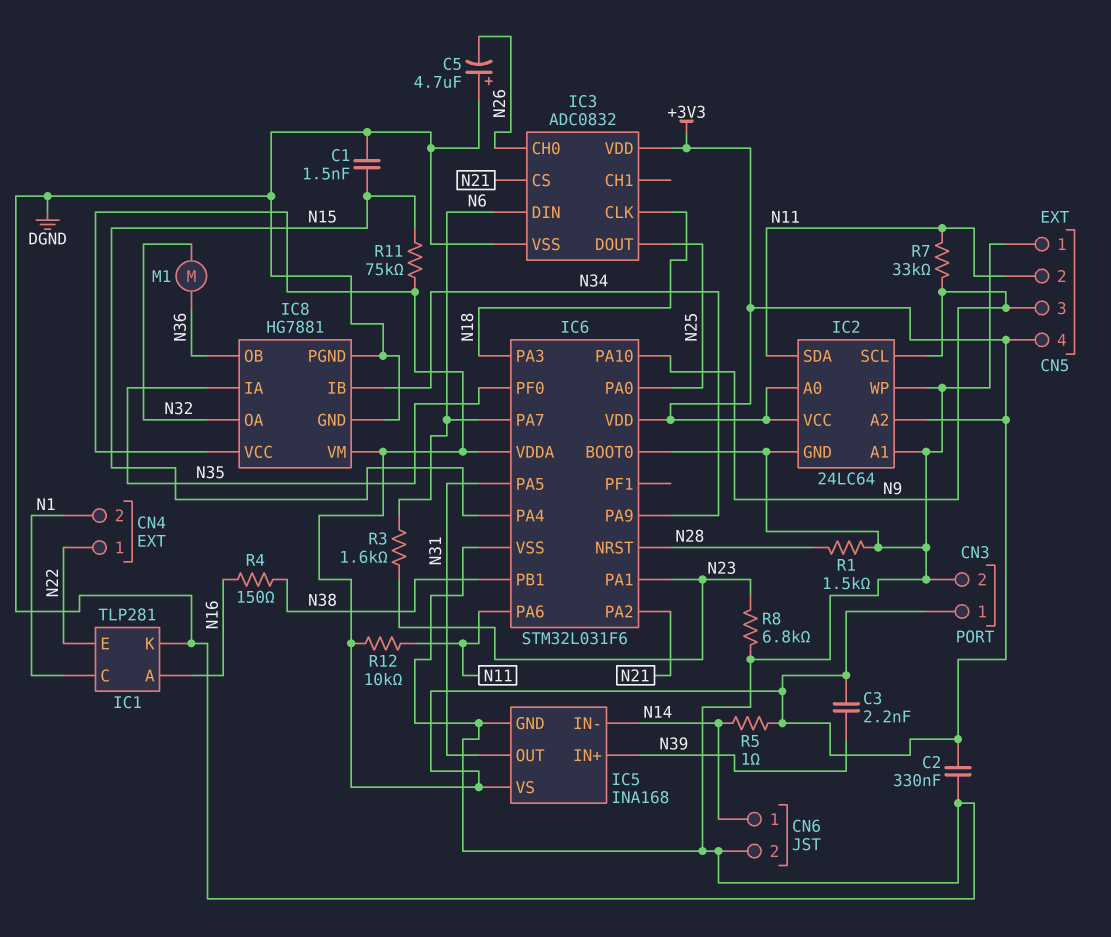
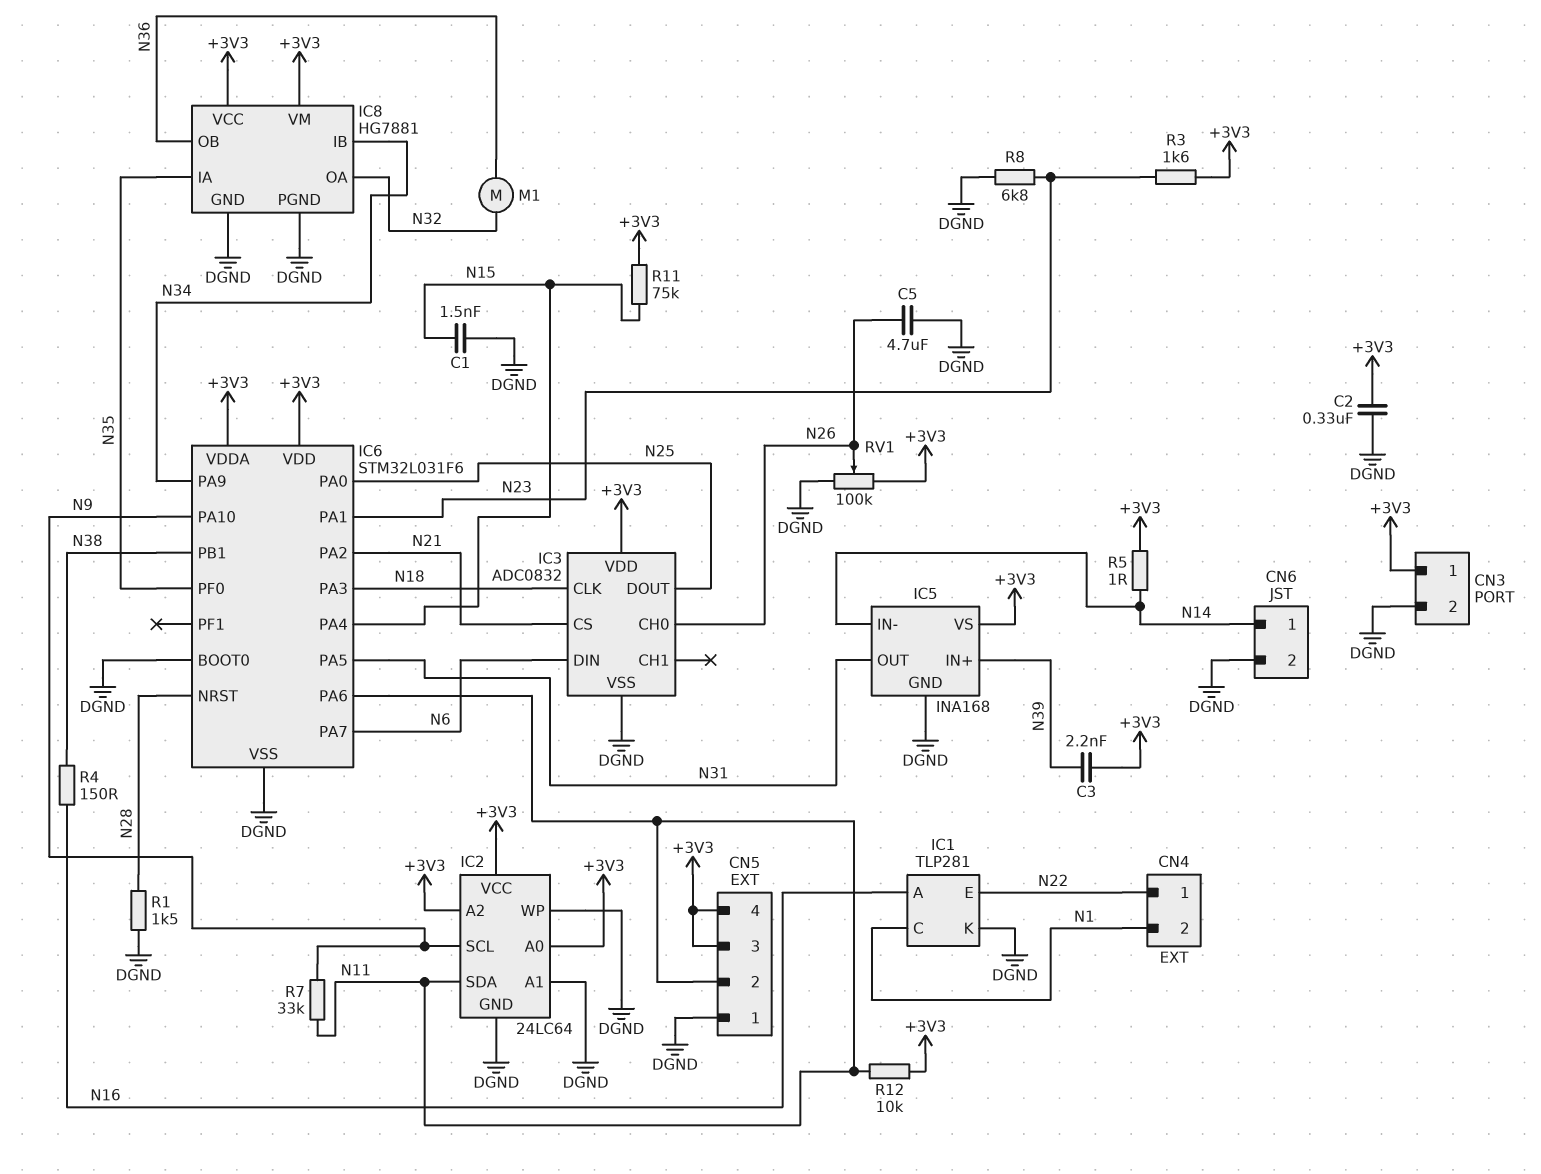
C5: 4.7uF (plus DGND, minus N26) -> 4.7uF (DGND, N26)
CN5 pin 3: N9 -> +3V3
R3: 1.6k (N6, N23) -> 1.6k (+3V3, N23)
RV1: none -> 100k (+3V3, DGND, wiper N26)

